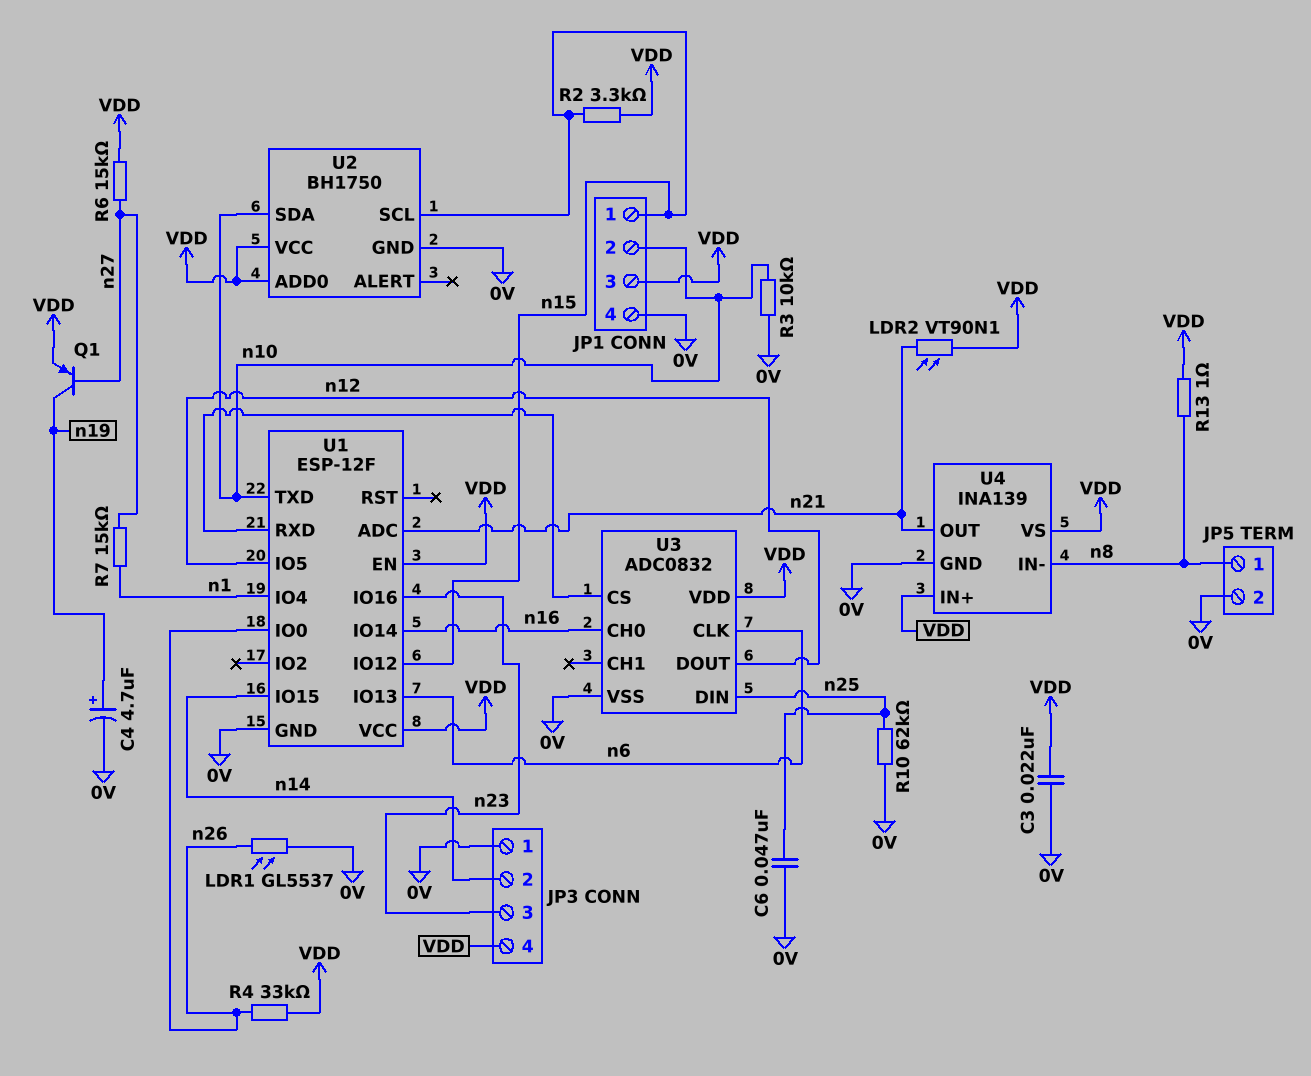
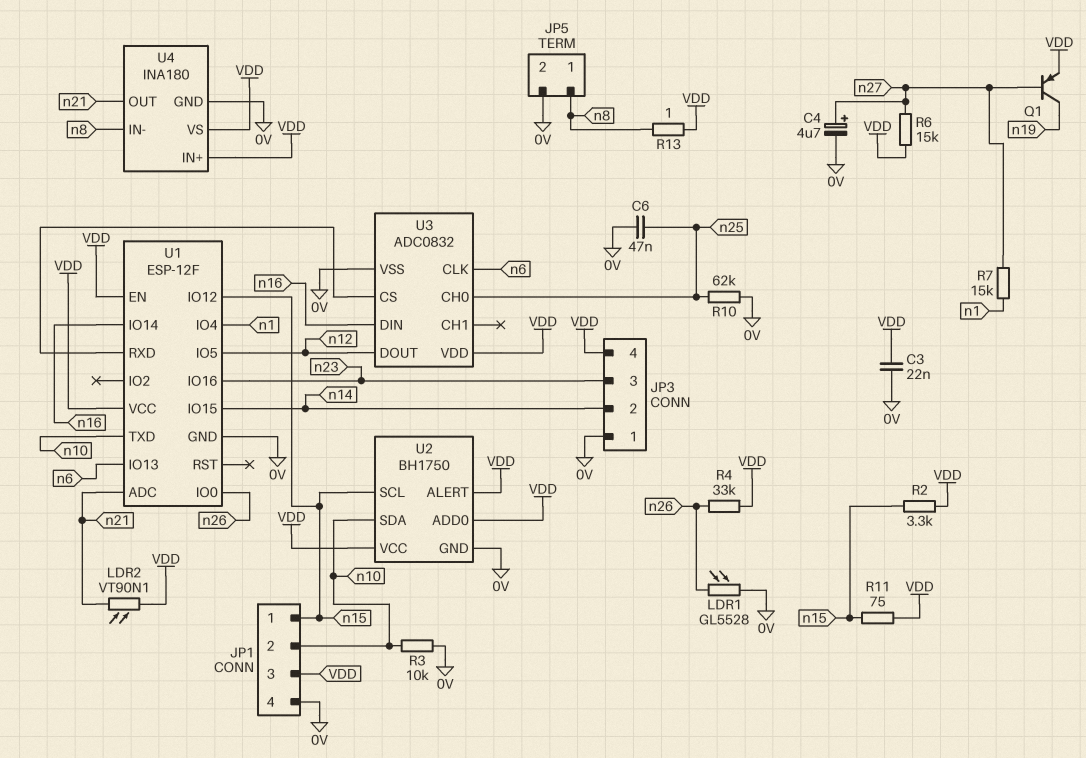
C4: 4.7uF (plus n19, minus 0V) -> 4.7uF (plus n27, minus 0V)
LDR1: GL5537 (0V, n26) -> GL5528 (0V, n26)
R11: none -> 75 (VDD, n15)
U2 pin ALERT: none -> VDD
U3 pin CH0: n16 -> n25
U3 pin DIN: n25 -> n16
U4: INA139 -> INA180

